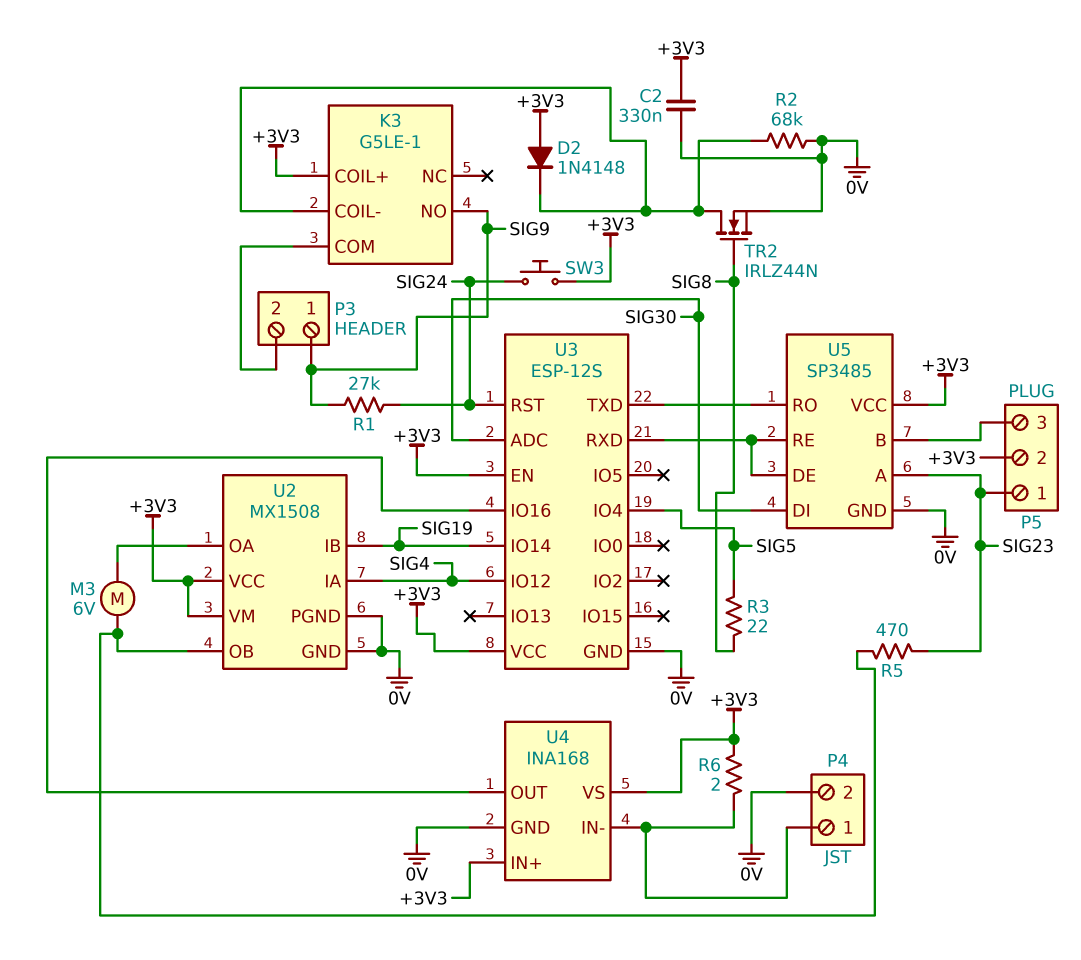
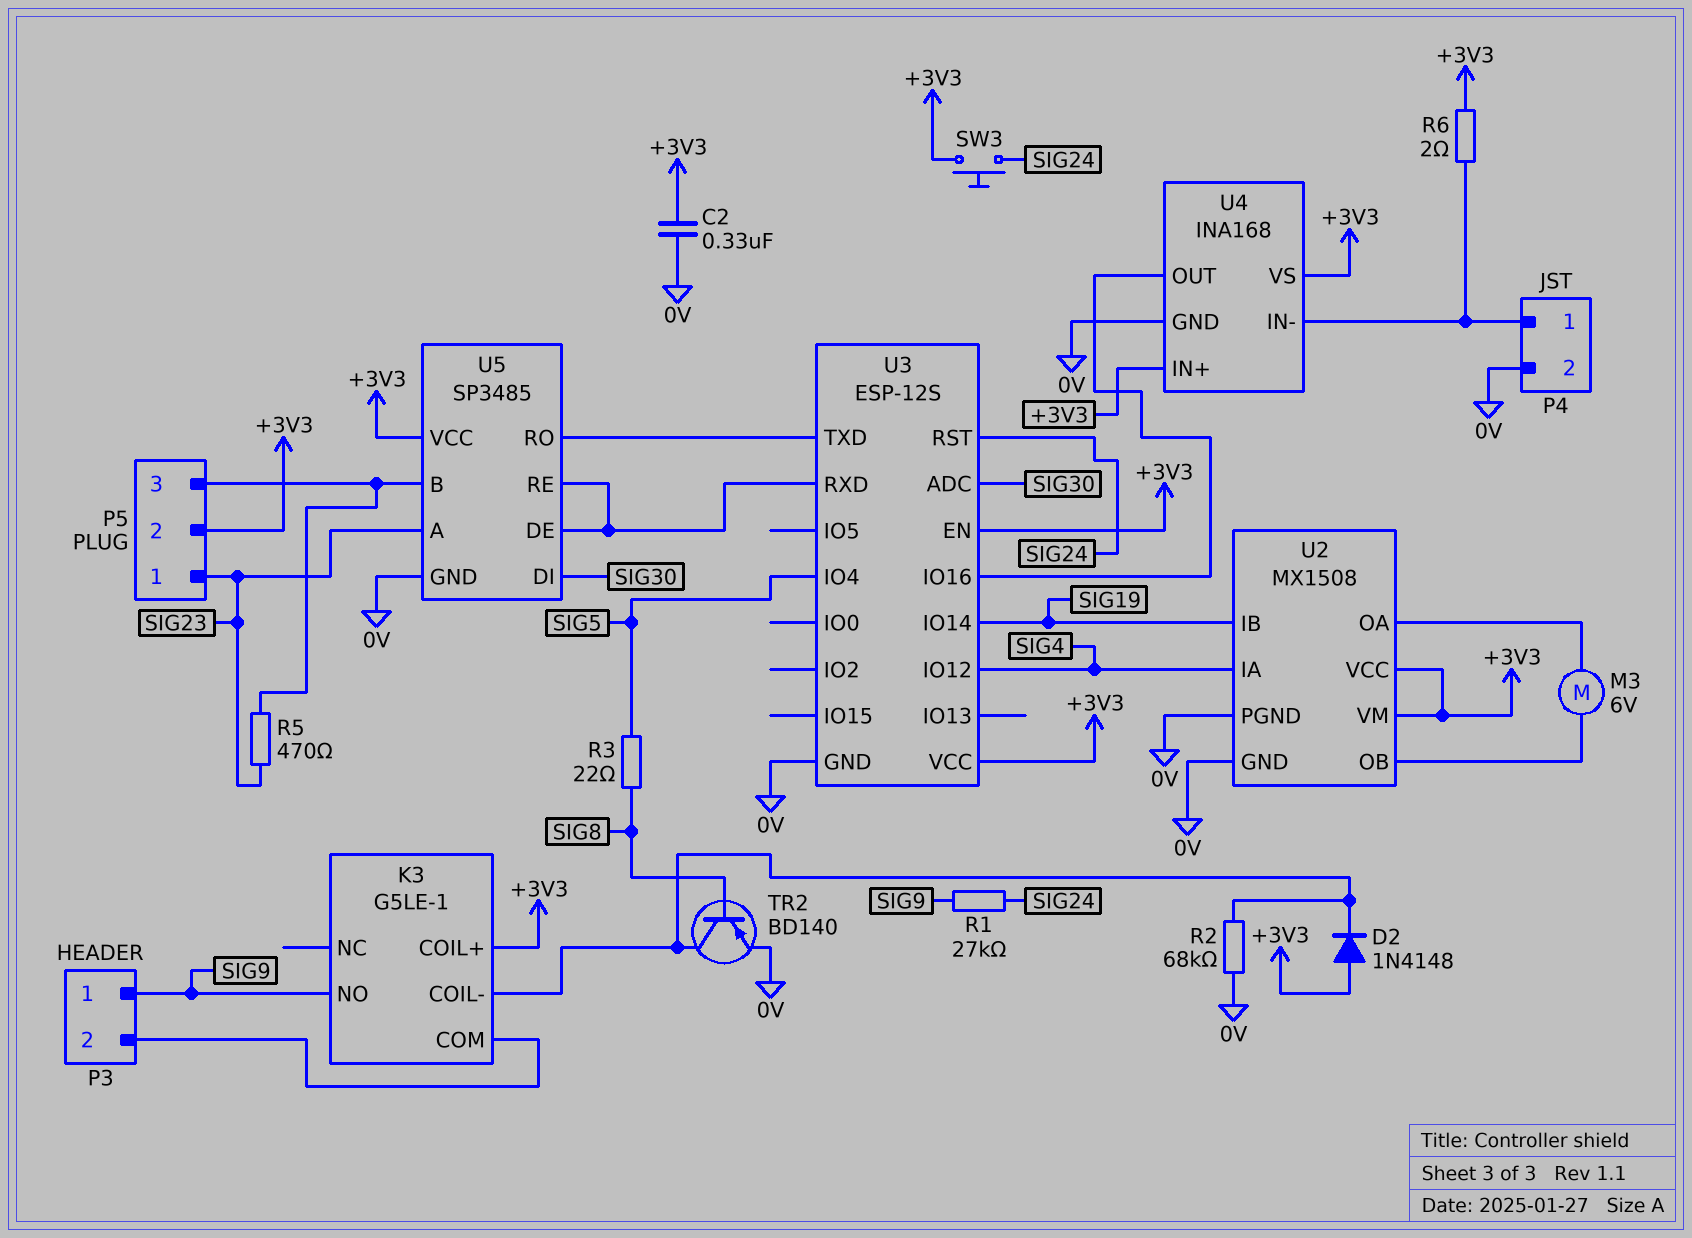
R5: 470 (SIG23, U2/OB) -> 470 (P5/3, SIG23)
TR2: NMOS IRLZ44N (G SIG8, D K3/COIL-, S 0V) -> PNP BD140 (B SIG8, C K3/COIL-, E 0V)

